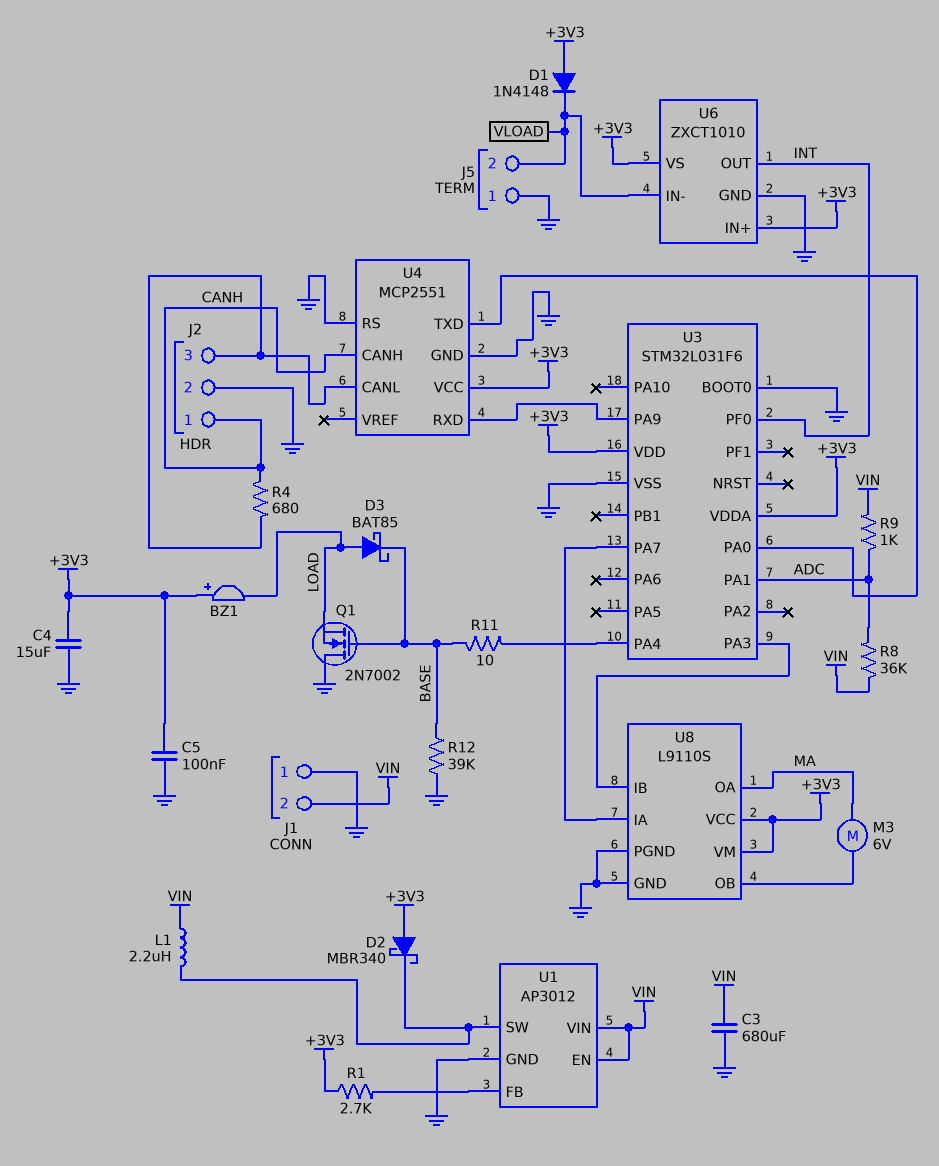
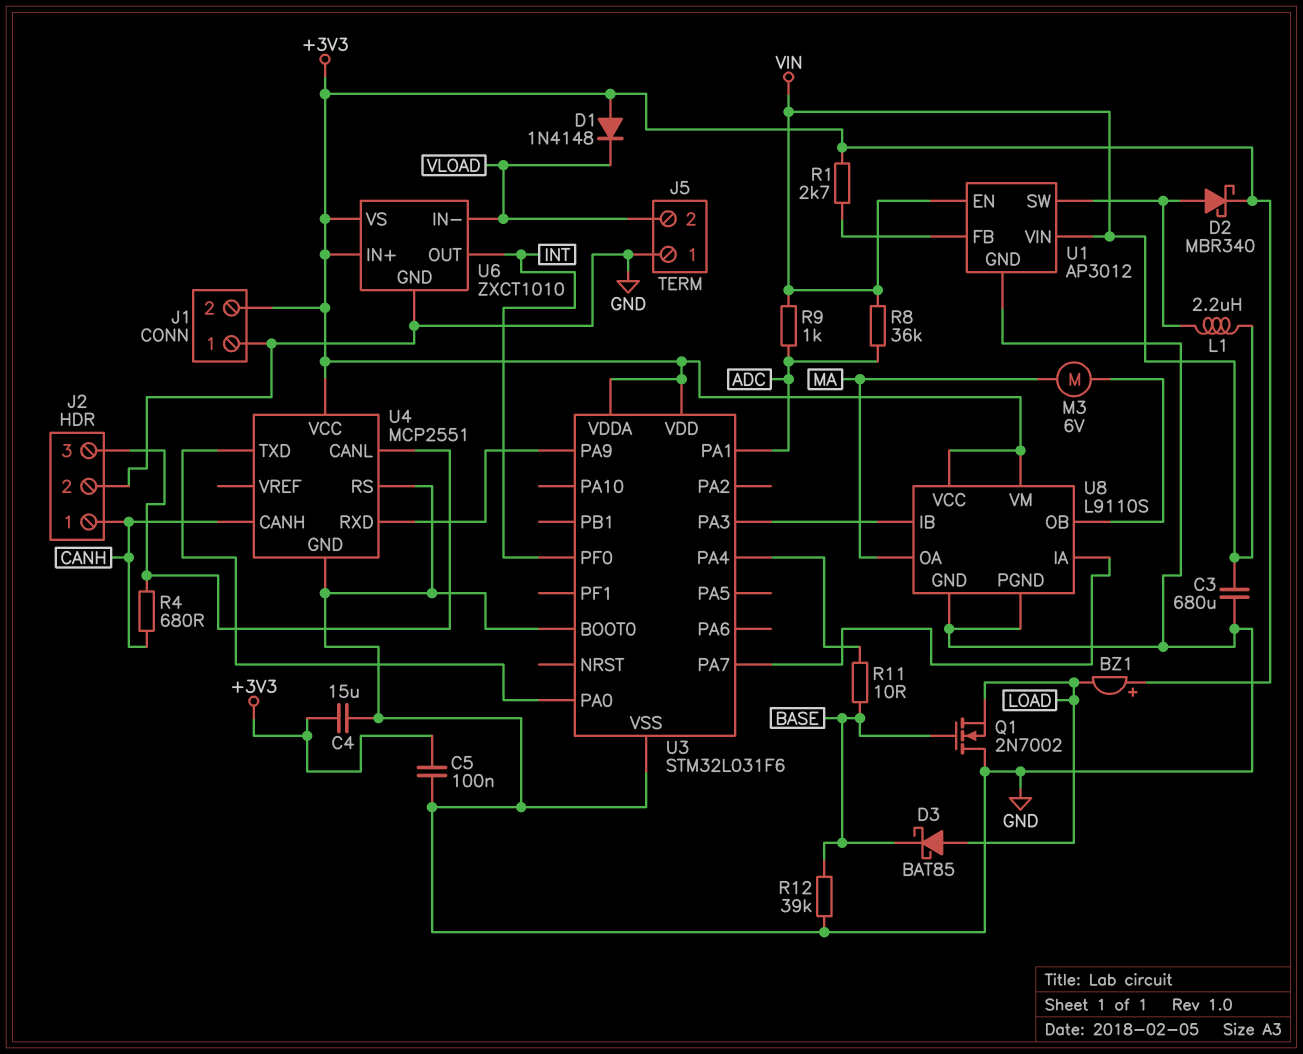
D2: schottky MBR340 (A +3V3, K U1/SW) -> schottky MBR340 (A U1/SW, K +3V3)
J1 pin 2: VIN -> +3V3

